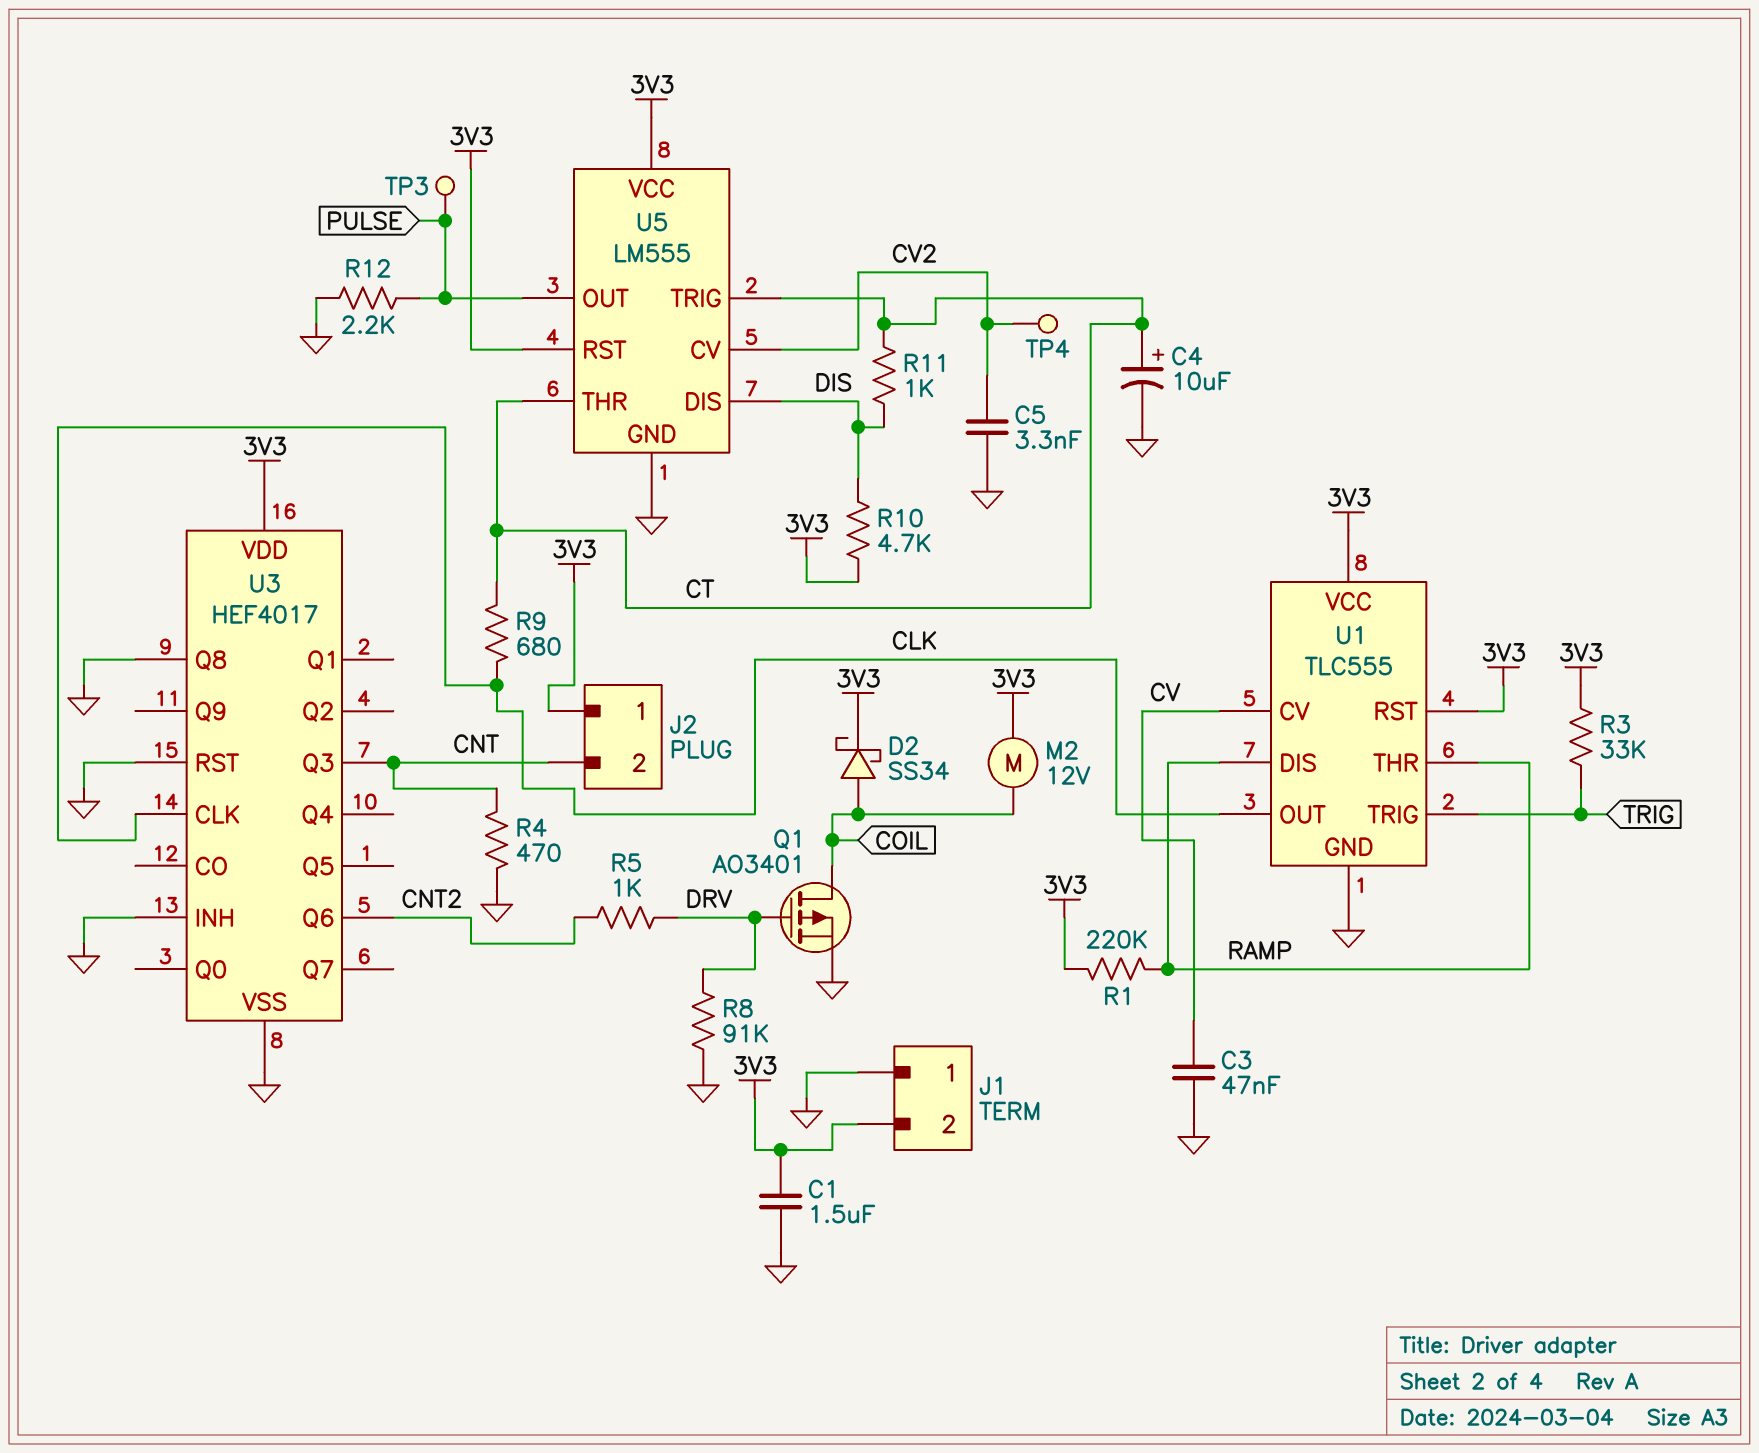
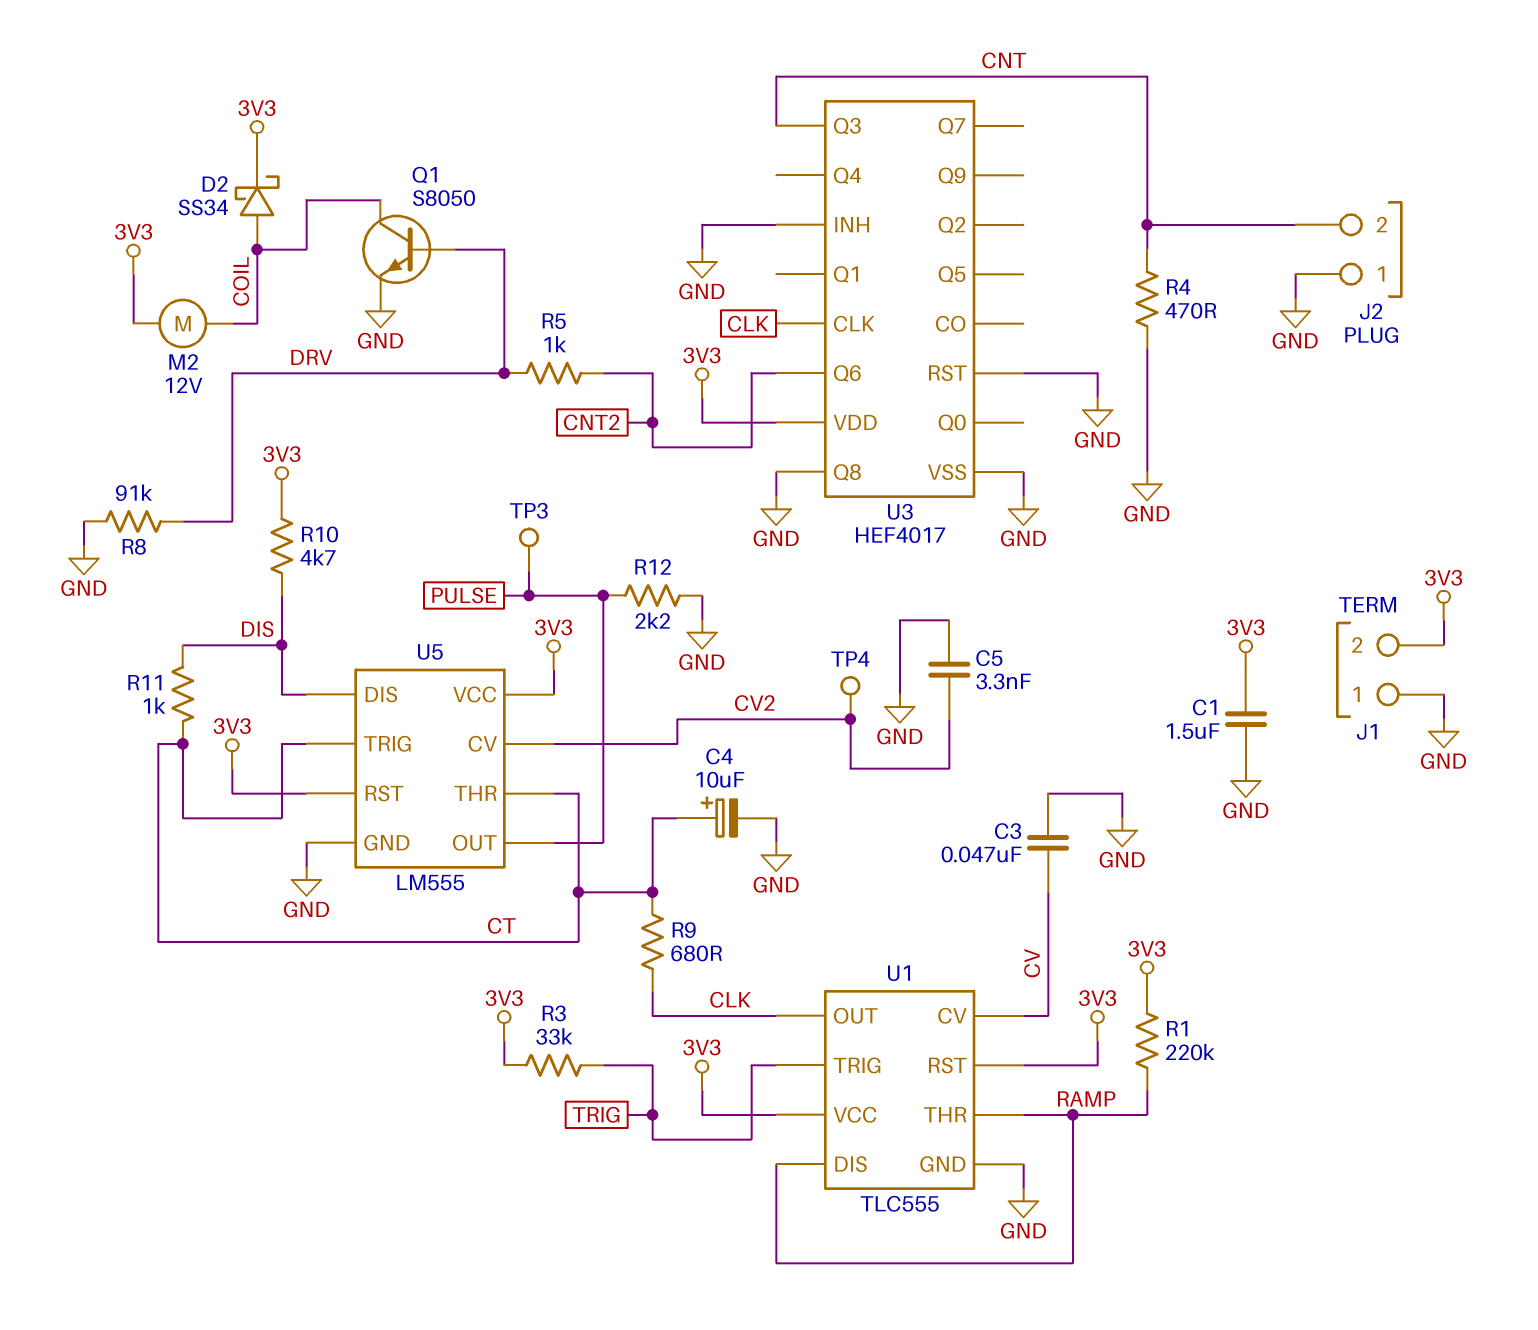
J2 pin 1: 3V3 -> GND
Q1: PMOS AO3401 (G DRV, D COIL, S GND) -> NPN S8050 (B DRV, C COIL, E GND)

